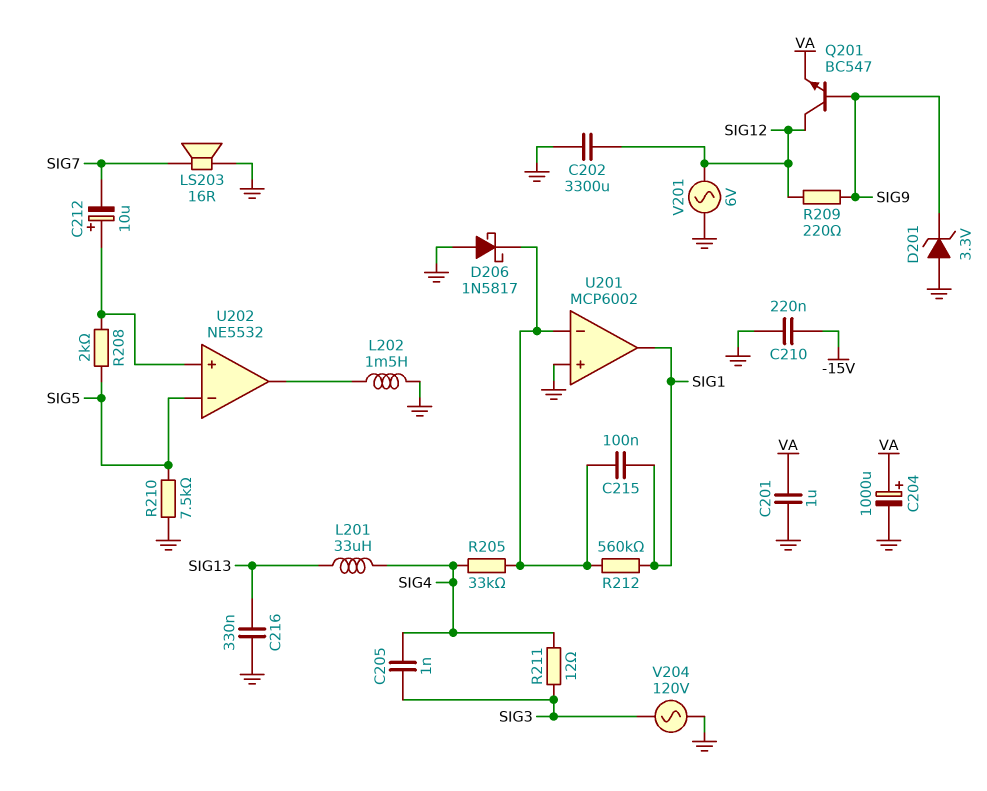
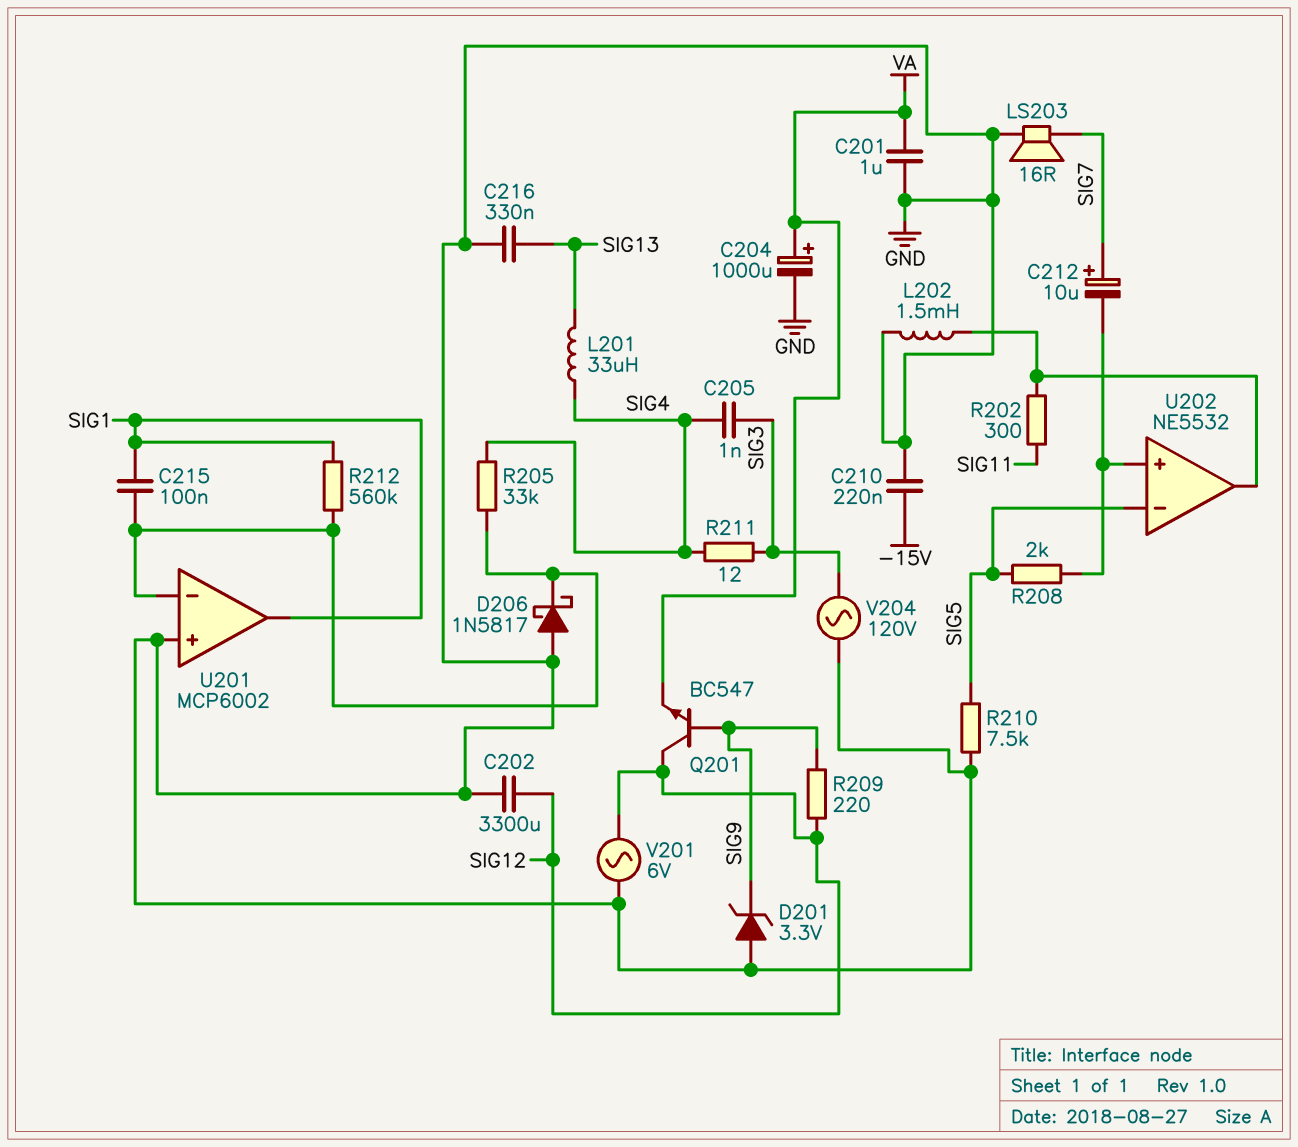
C212: 10uF (plus U202/in+, minus SIG7) -> 10uF (plus SIG7, minus U202/in+)
R202: none -> 300 (SIG11, U202/out)

